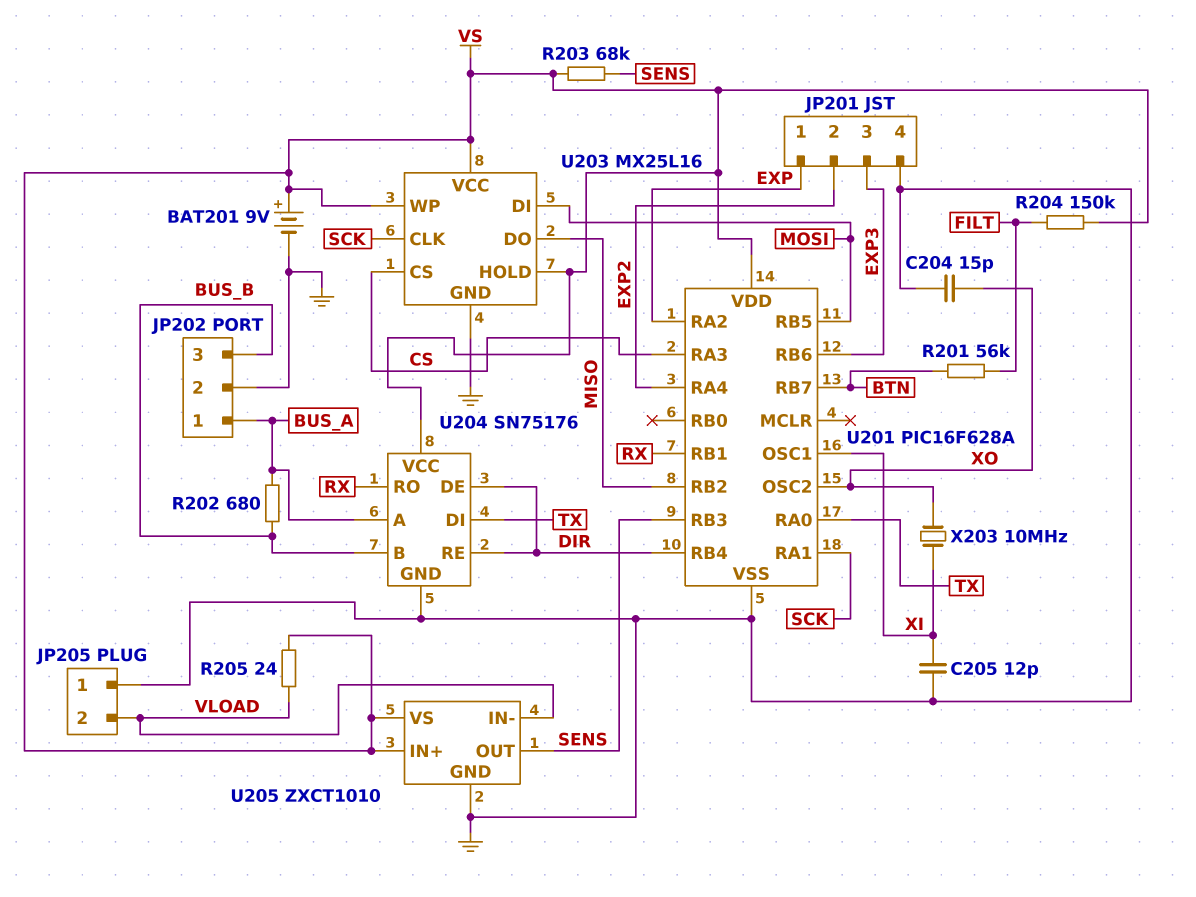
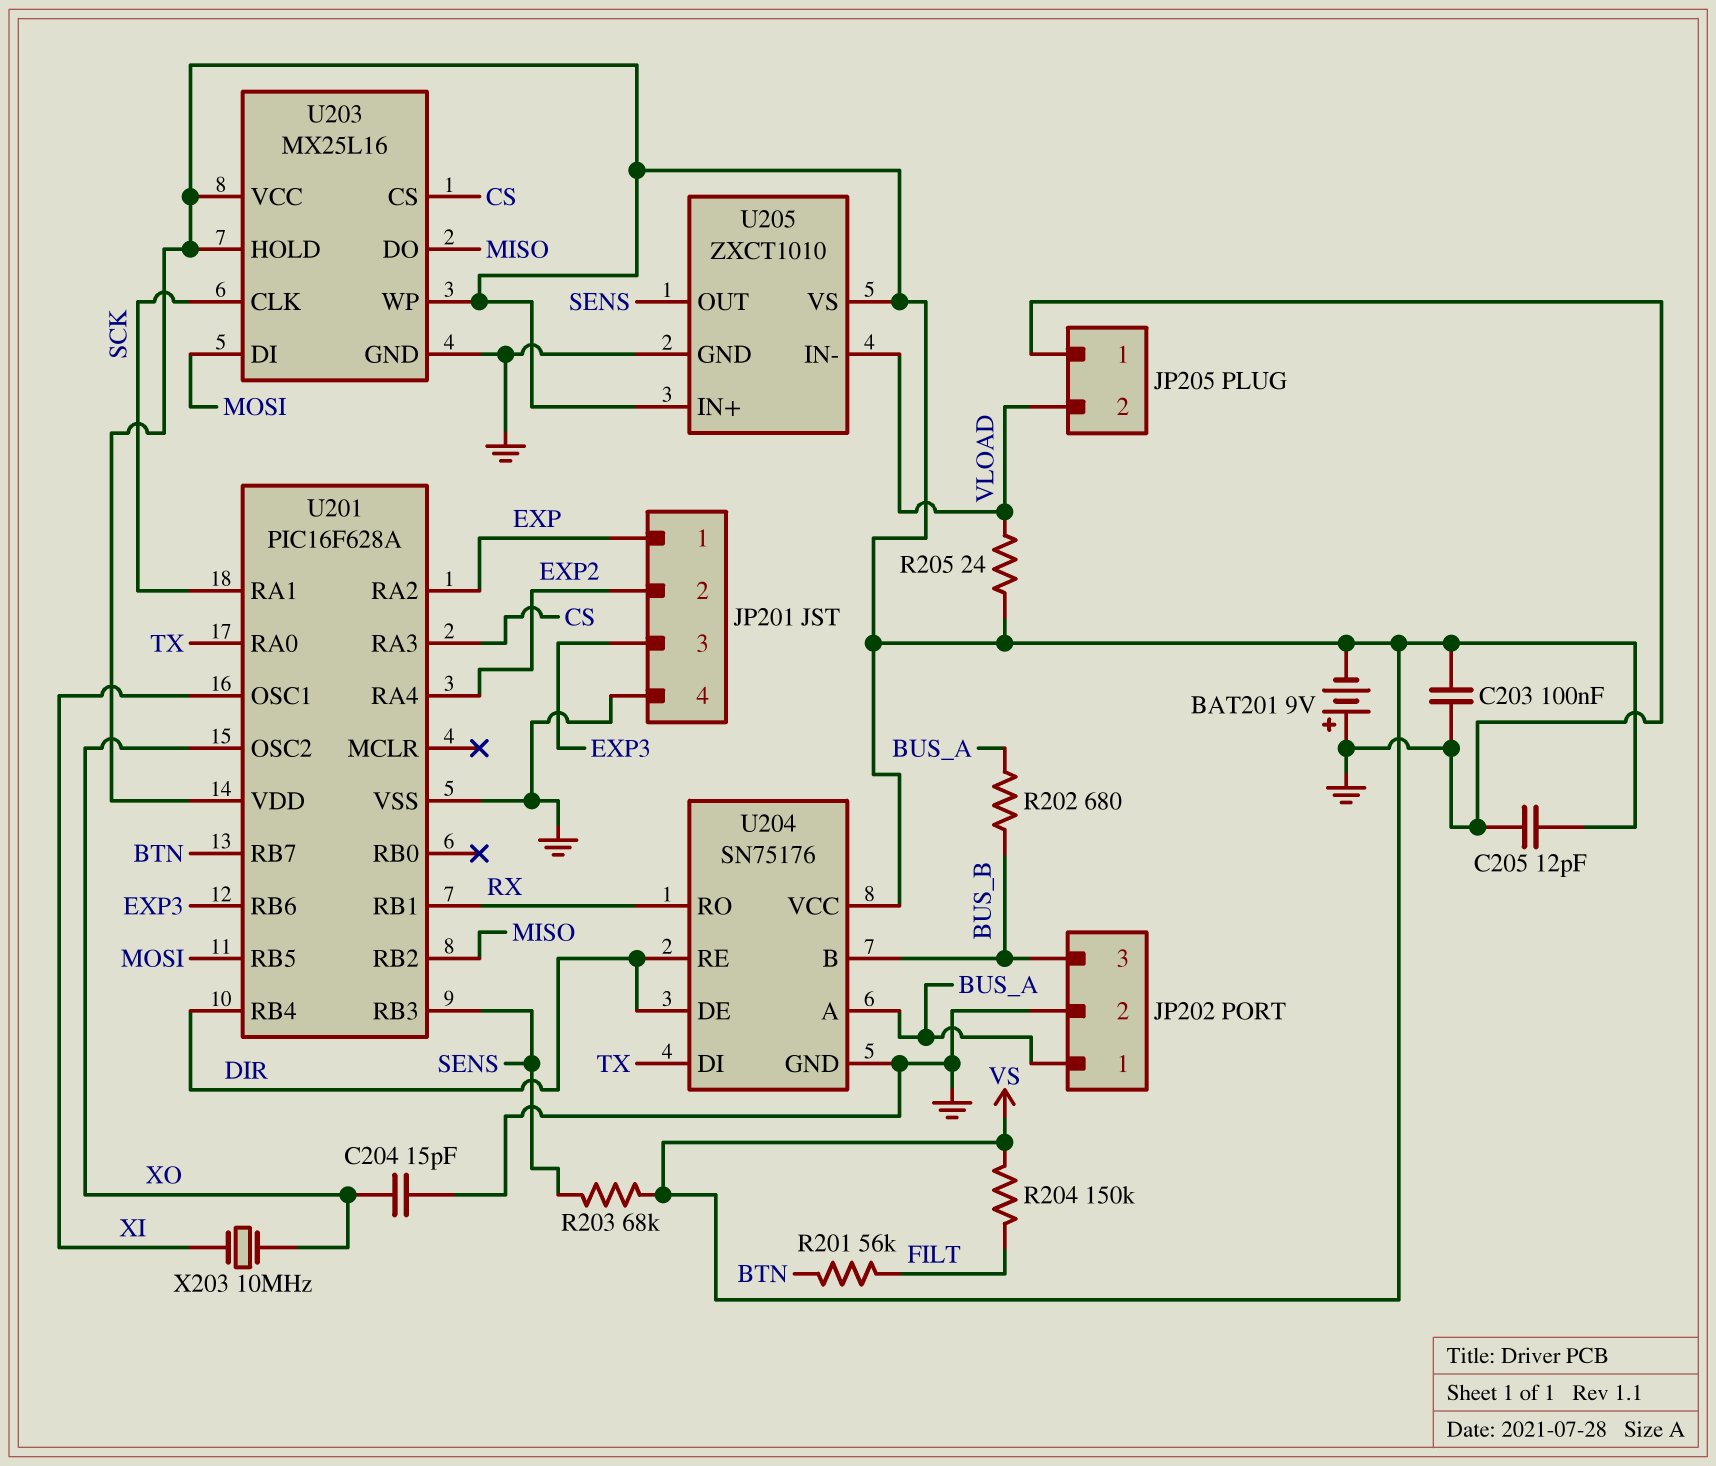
BAT201: 9V (plus VS, minus GND) -> 9V (plus GND, minus VS)
C203: none -> 100nF (GND, VS)
C205: 12pF (GND, XI) -> 12pF (GND, VS)

